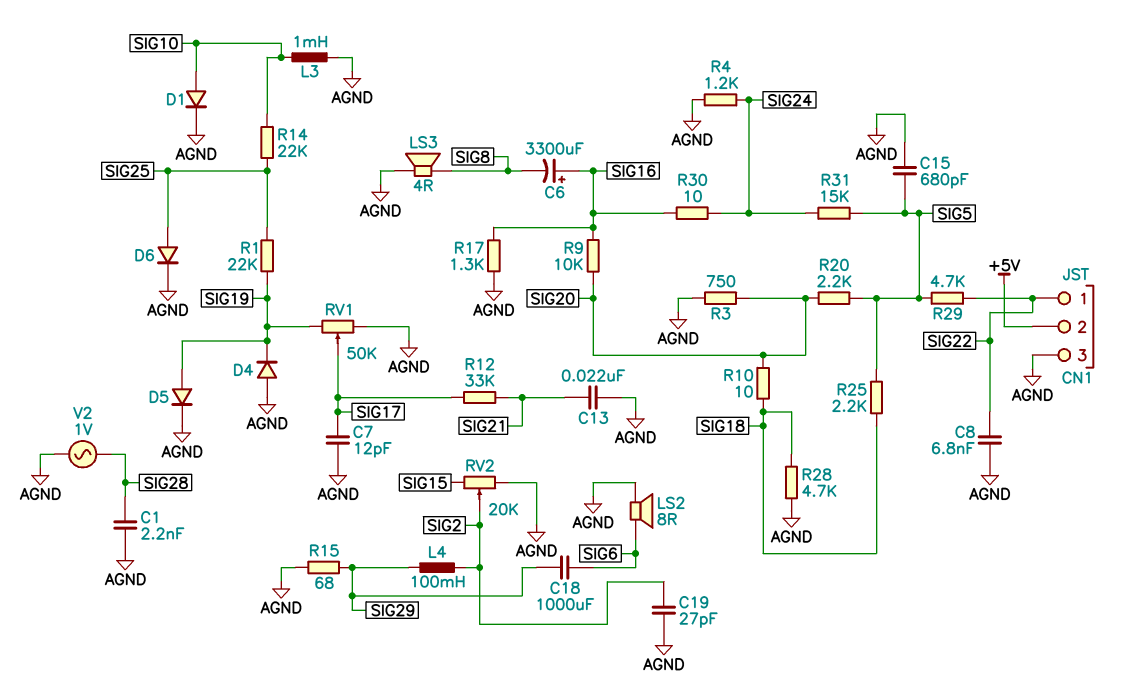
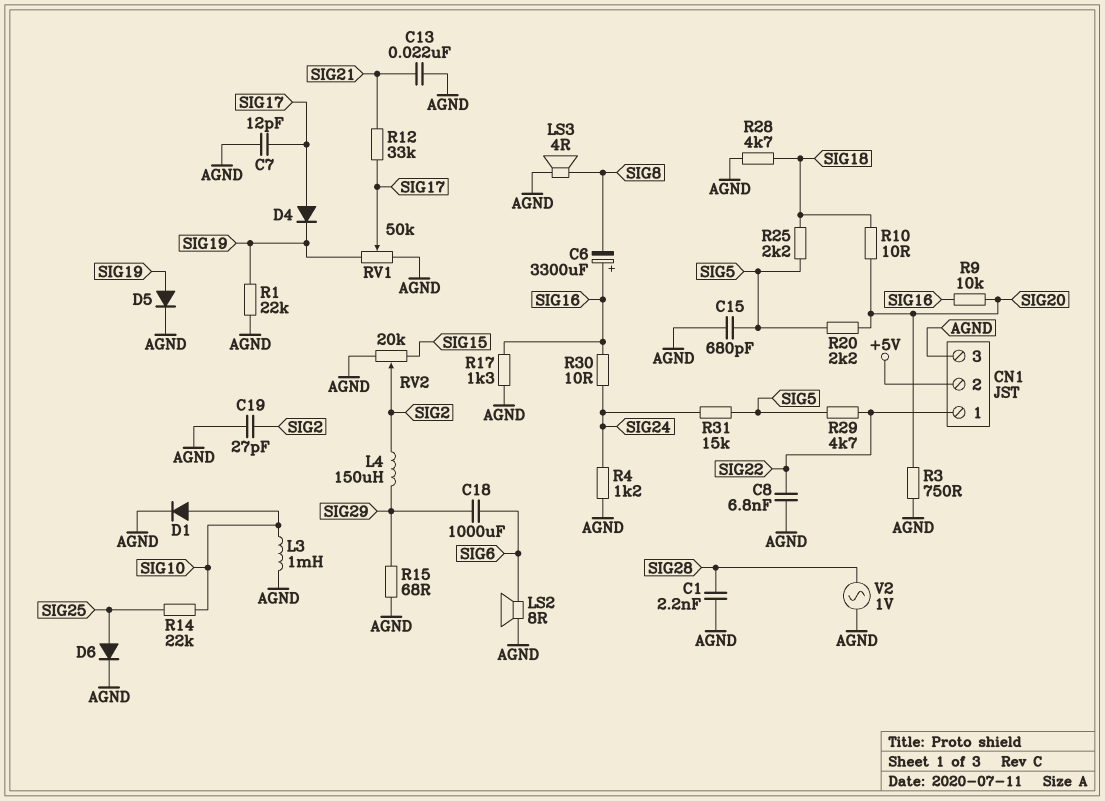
D4: diode (A AGND, K SIG19) -> diode (A SIG17, K SIG19)
L4: 100mH (SIG2, SIG29) -> 150uH (SIG2, SIG29)
R1: 22k (SIG19, SIG25) -> 22k (AGND, SIG19)

